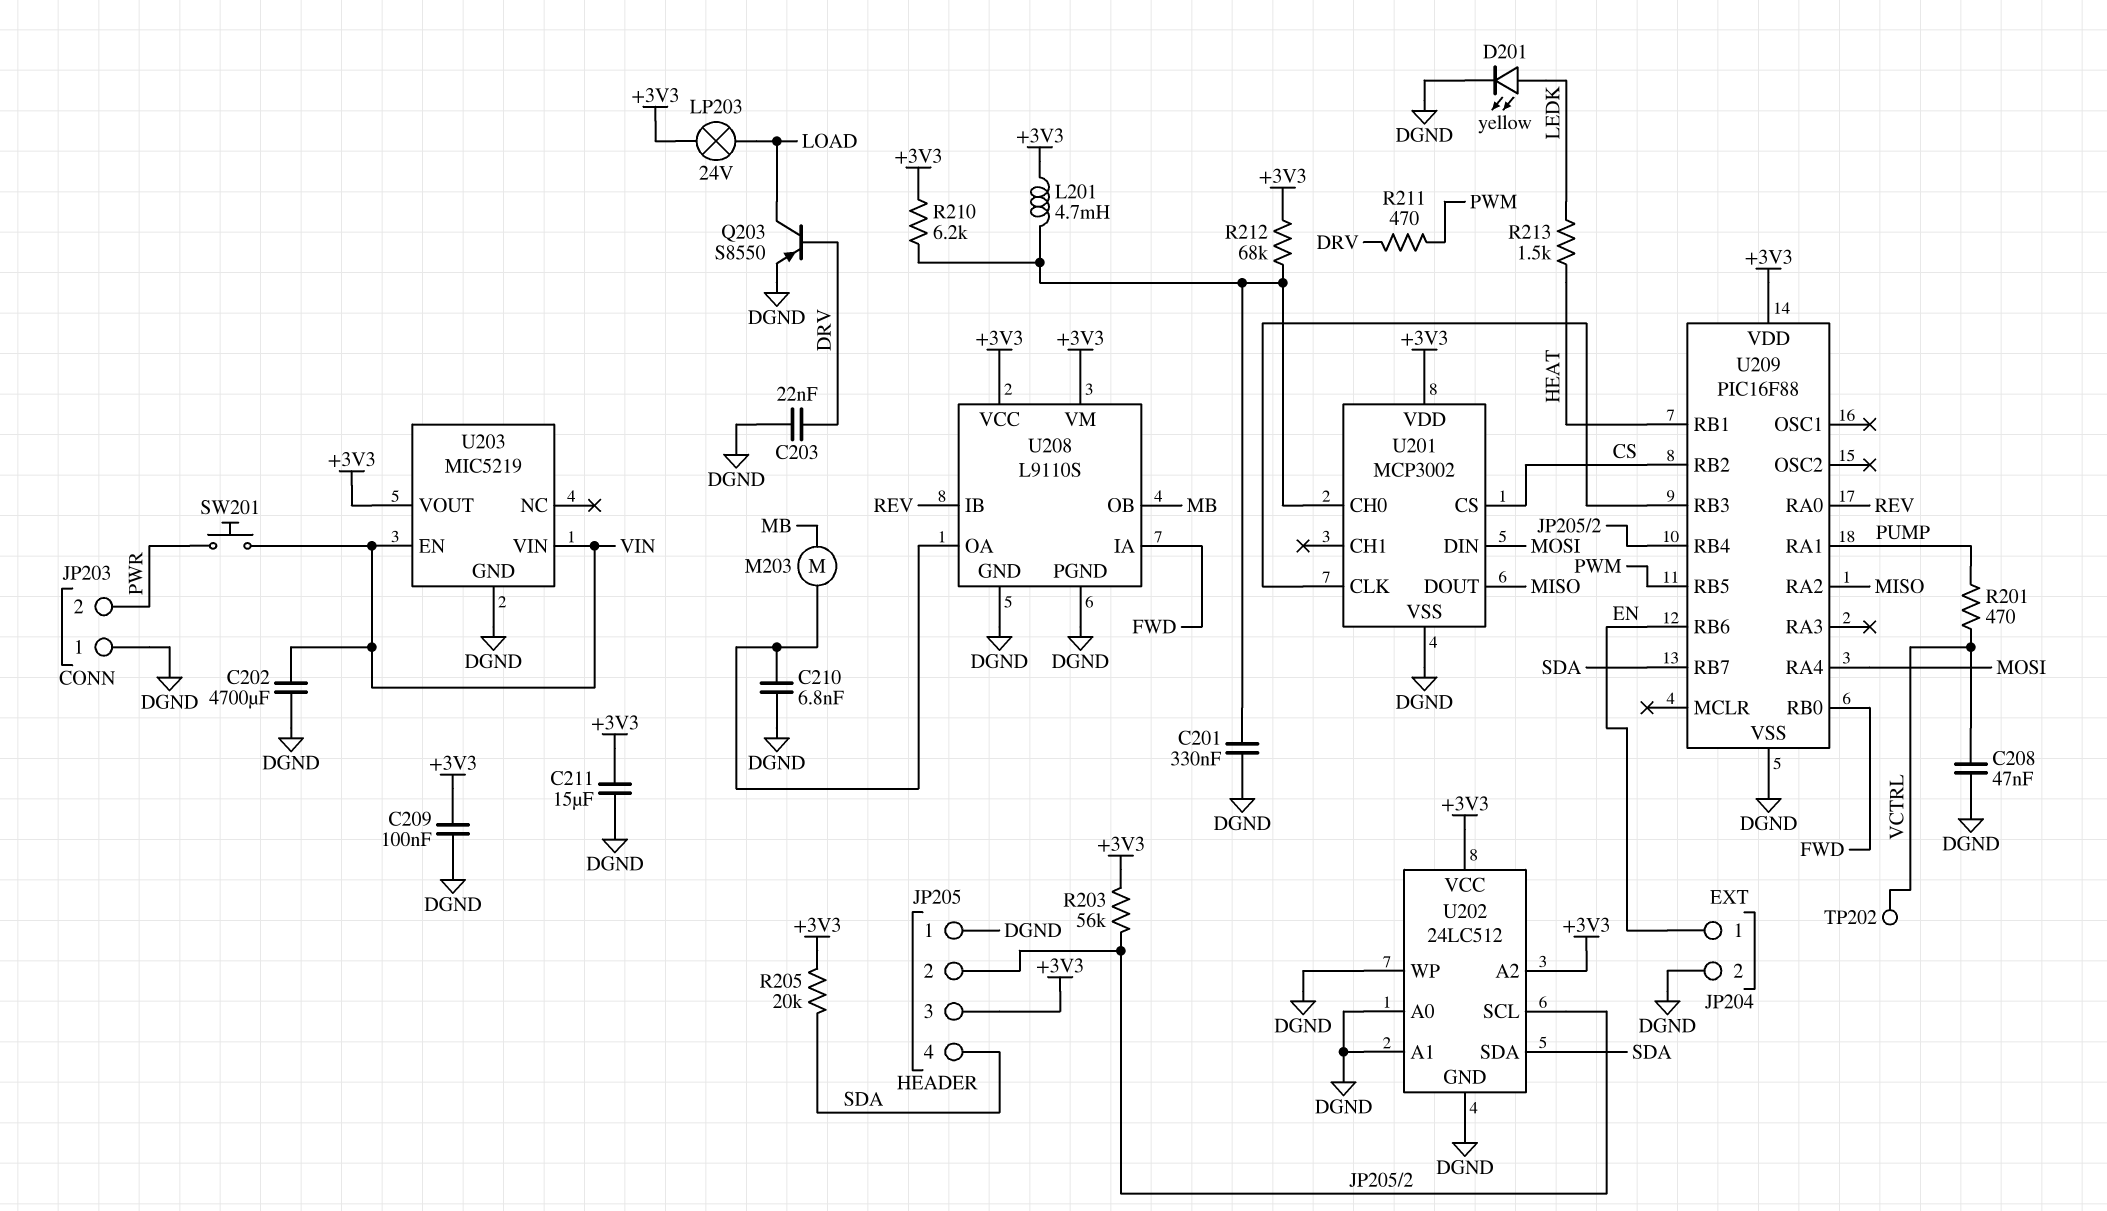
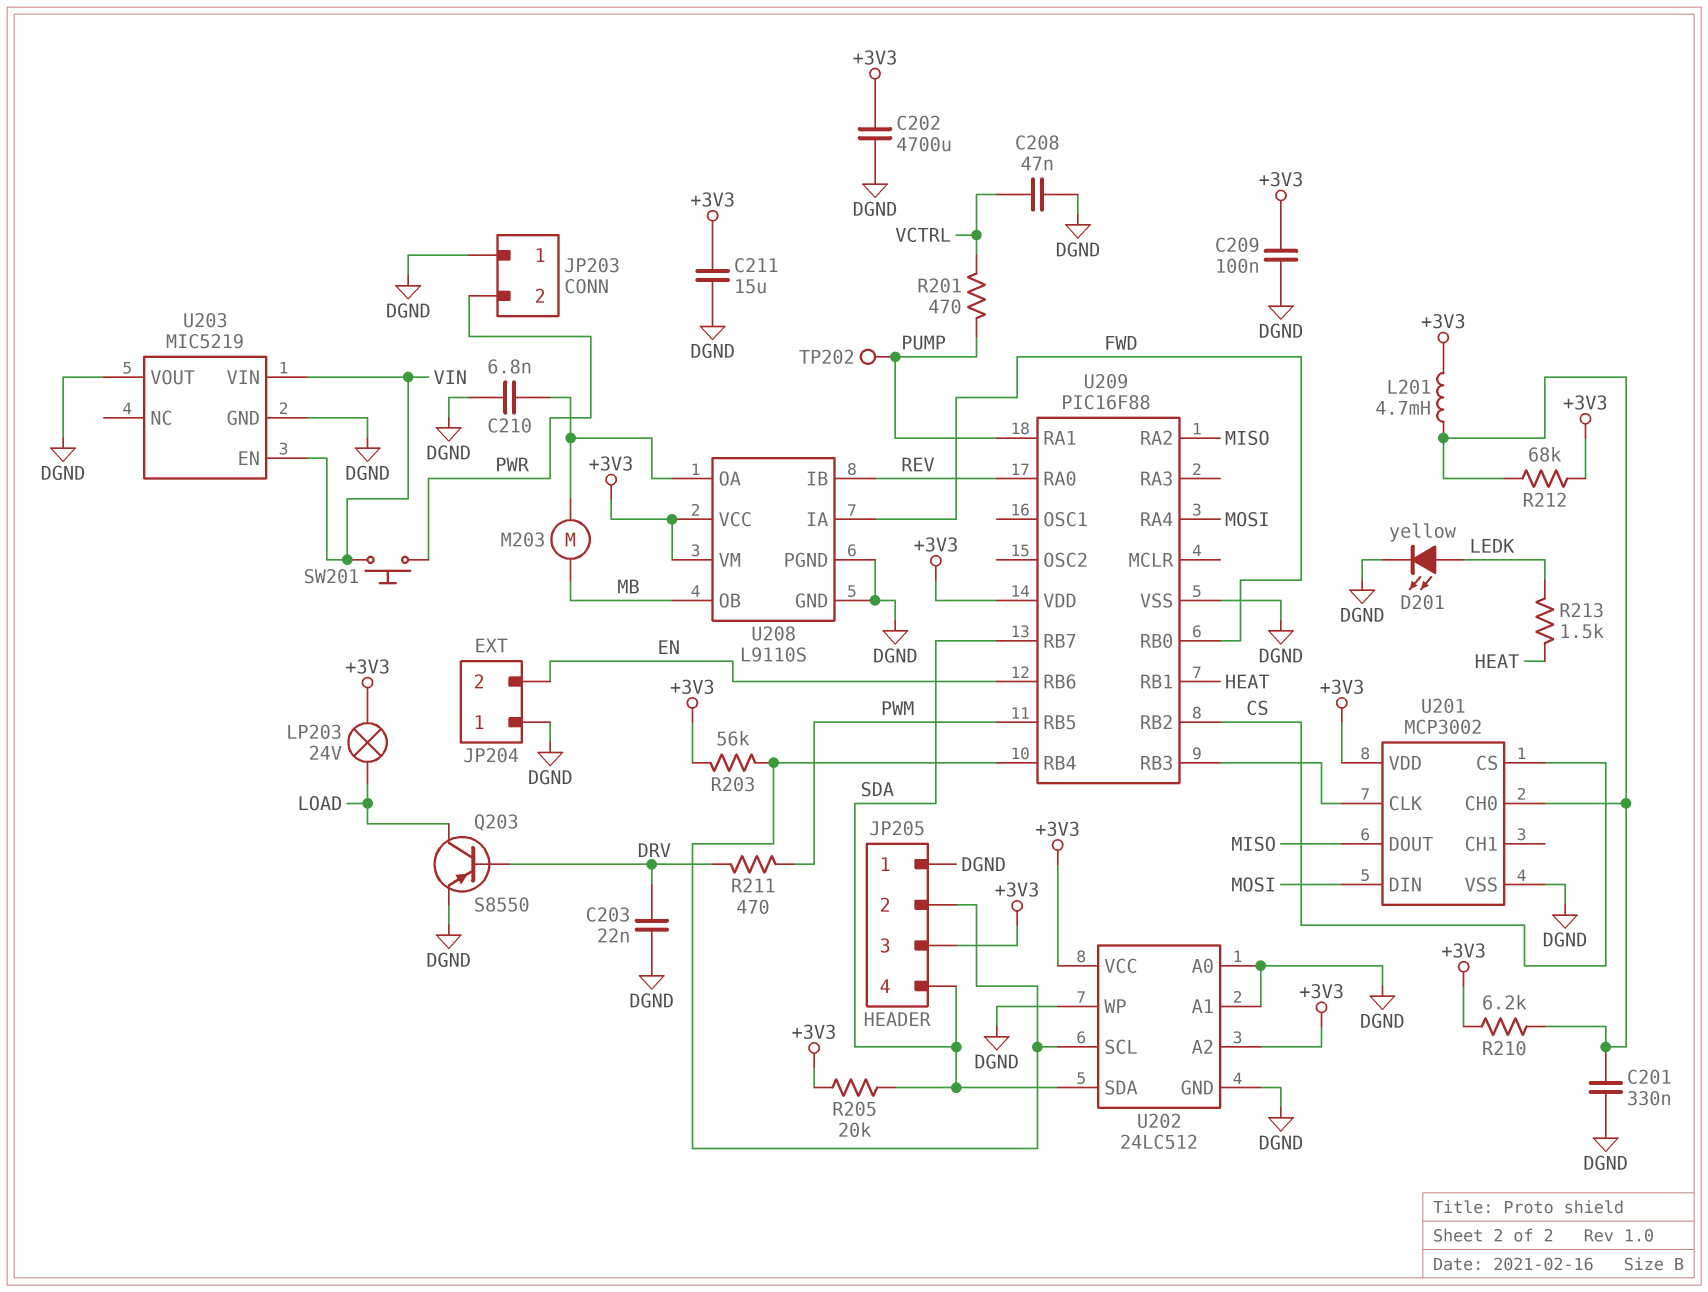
C202: 4700uF (DGND, VIN) -> 4700uF (+3V3, DGND)
JP204 pin 1: EN -> DGND
JP204 pin 2: DGND -> EN
TP202: test point (VCTRL) -> test point (PUMP)
U203 pin VOUT: +3V3 -> DGND

